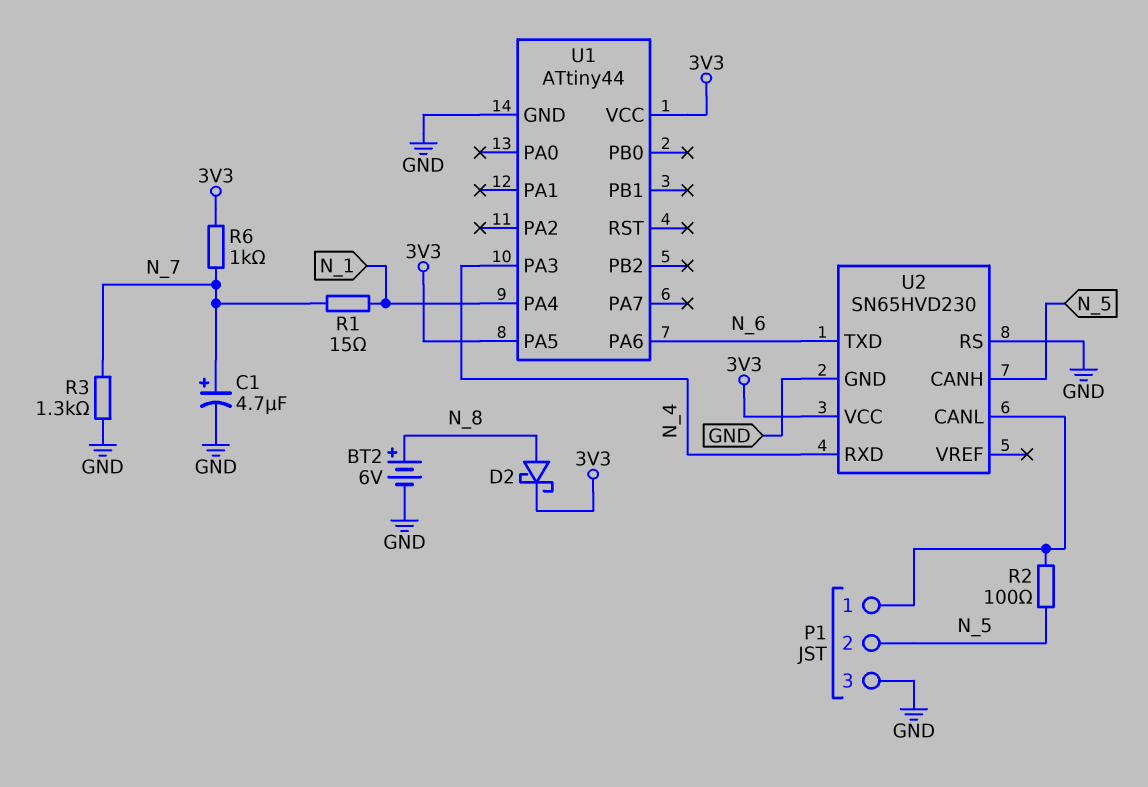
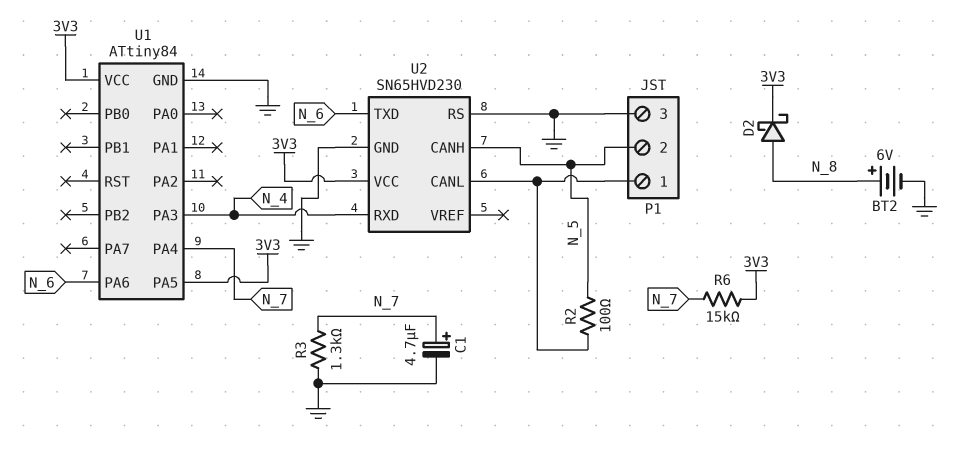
R1: 15 (N_1, N_7) -> none
R6: 1k (3V3, N_7) -> 15k (3V3, N_7)
U1: ATtiny44 -> ATtiny84
U1 pin PA4: N_1 -> N_7

